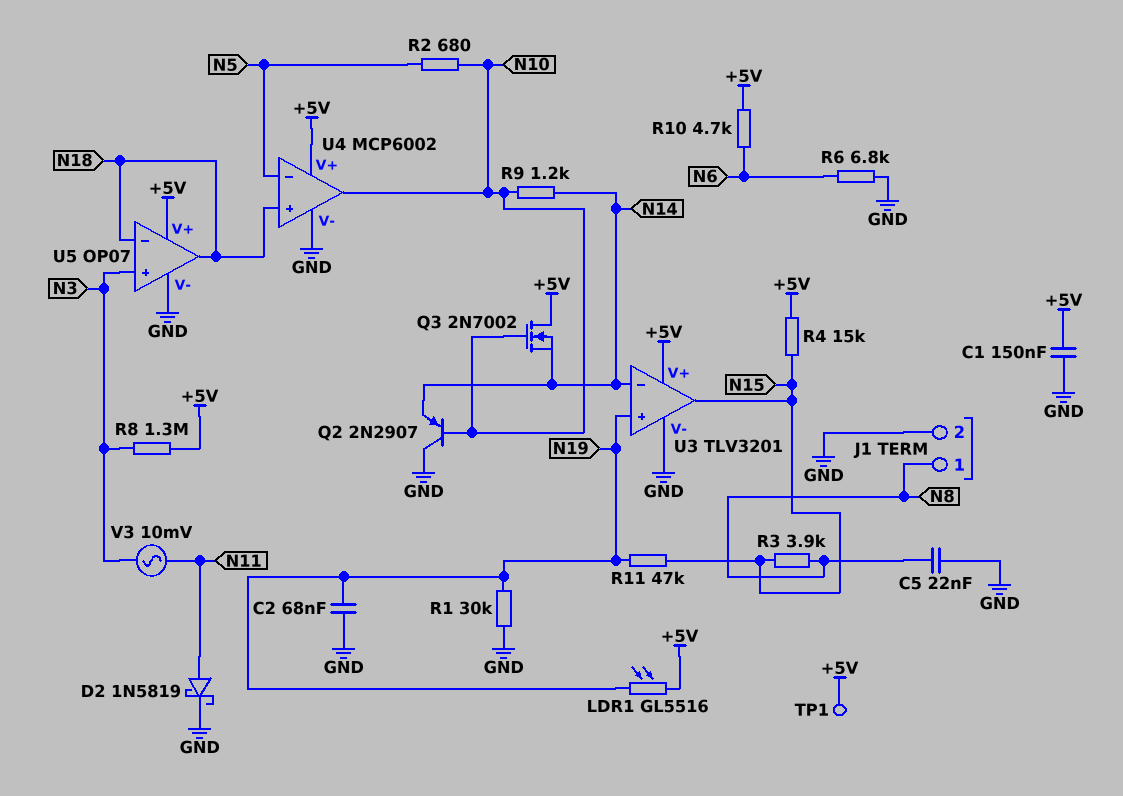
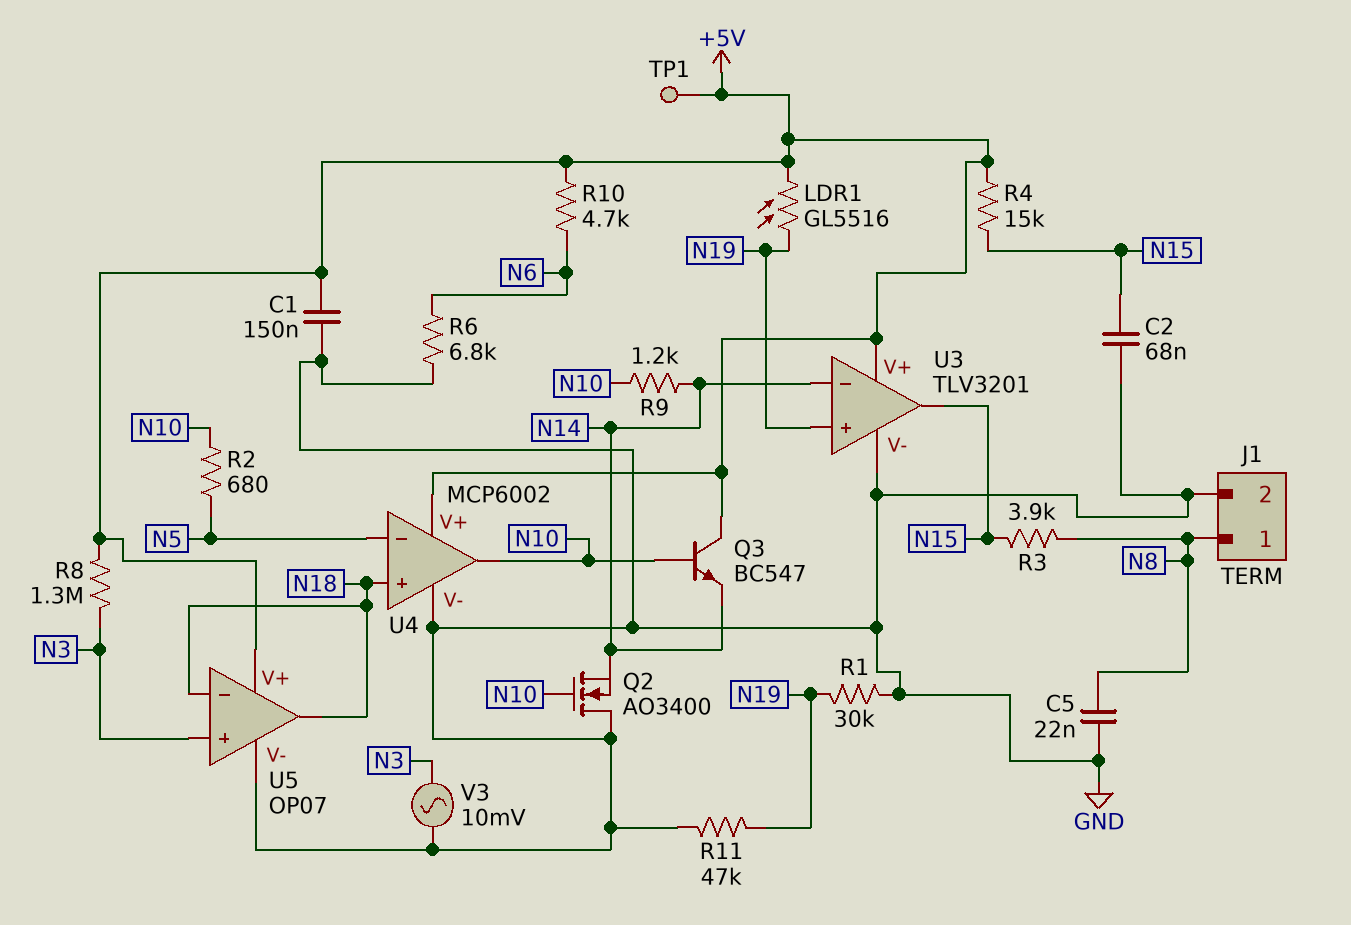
C2: 68nF (GND, N19) -> 68nF (GND, N15)
D2: schottky 1N5819 (A N11, K GND) -> none
Q2: PNP 2N2907 (B N10, C GND, E N14) -> NMOS AO3400 (G N10, D GND, S N14)
Q3: NMOS 2N7002 (G N10, D +5V, S N14) -> NPN BC547 (B N10, C +5V, E N14)
R11: 47k (N15, N19) -> 47k (GND, N19)
V3: AC 10mV (N3, N11) -> AC 10mV (GND, N3)

